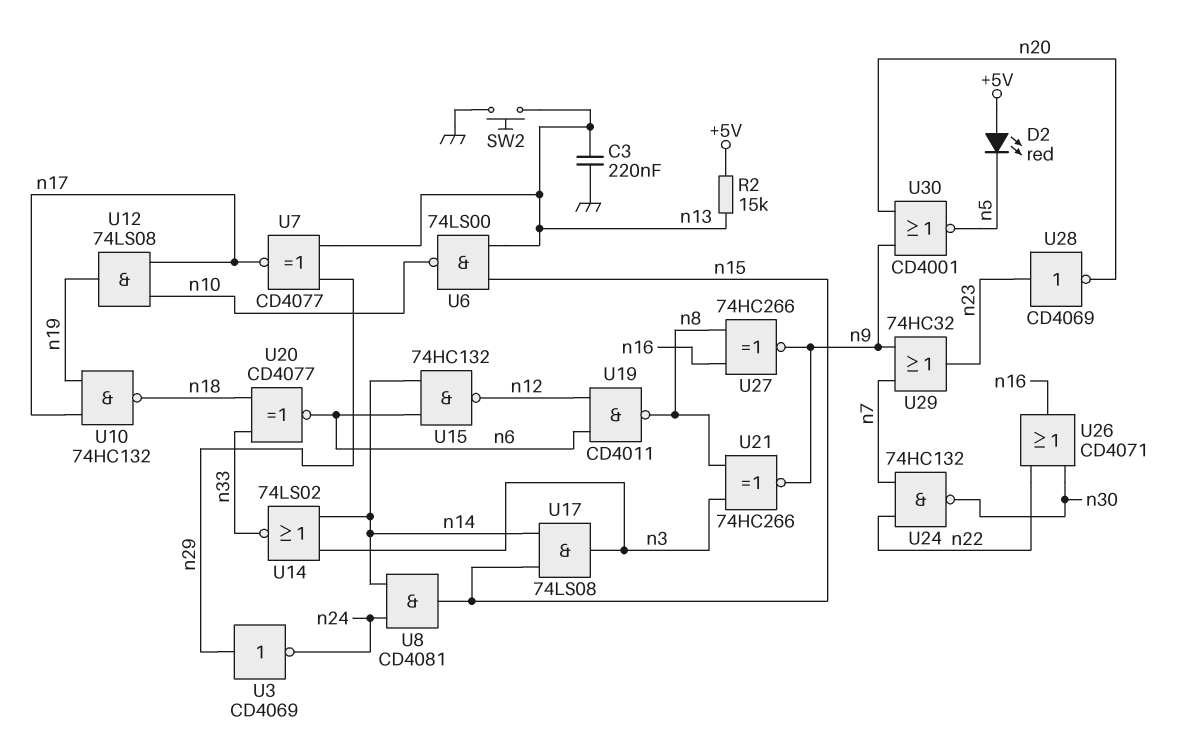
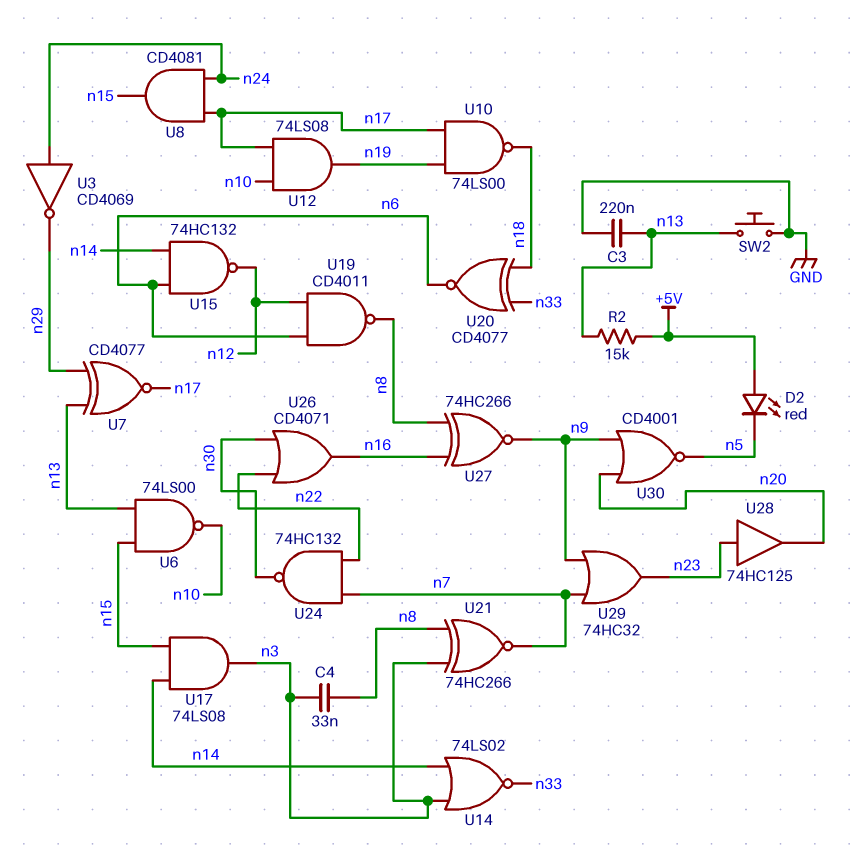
C4: none -> 33nF (n3, n8)
U3: NOT CD4069 (in n29, out n24) -> NOT CD4069 (in n24, out n29)
U8: AND CD4081 (in n14, in n24, out n15) -> AND CD4081 (in n17, in n24, out n15)
U10: NAND 74HC132 (in n17, in n19, out n18) -> NAND 74LS00 (in n17, in n19, out n18)
U21: XNOR 74HC266 (in n3, in n8, out n9) -> XNOR 74HC266 (in n3, in n8, out n7)
U28: NOT CD4069 (in n23, out n20) -> buffer 74HC125 (in n23, out n20)

